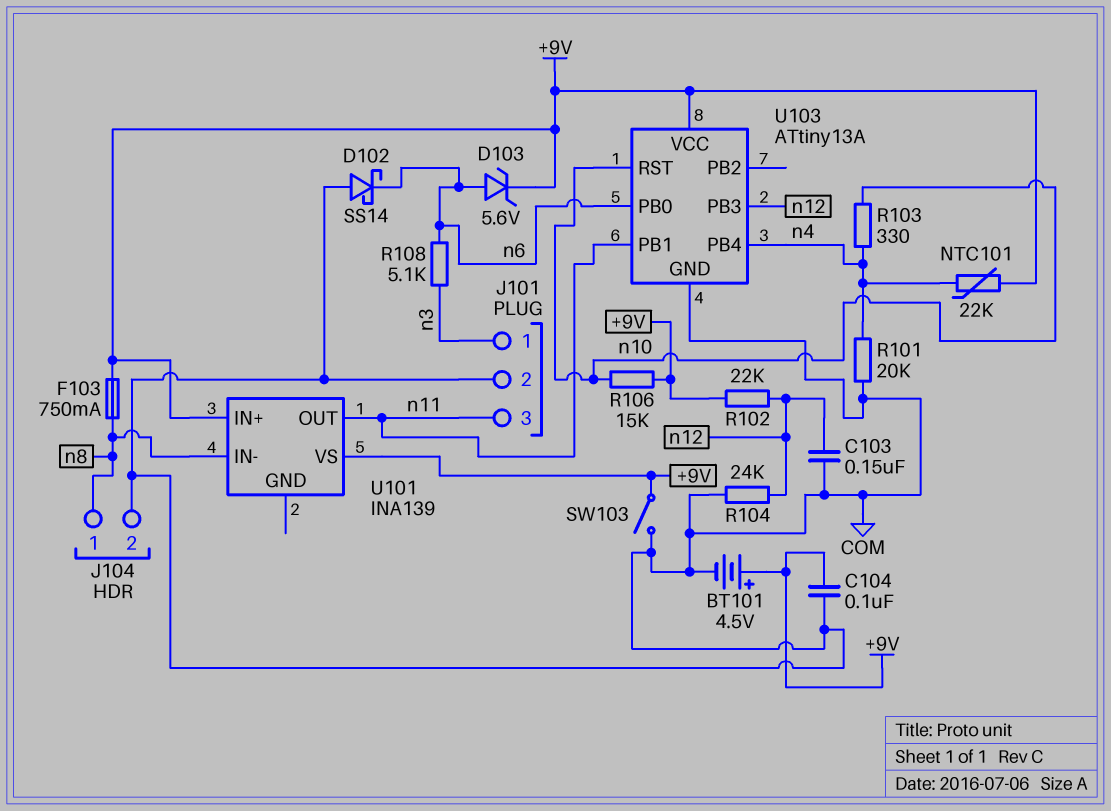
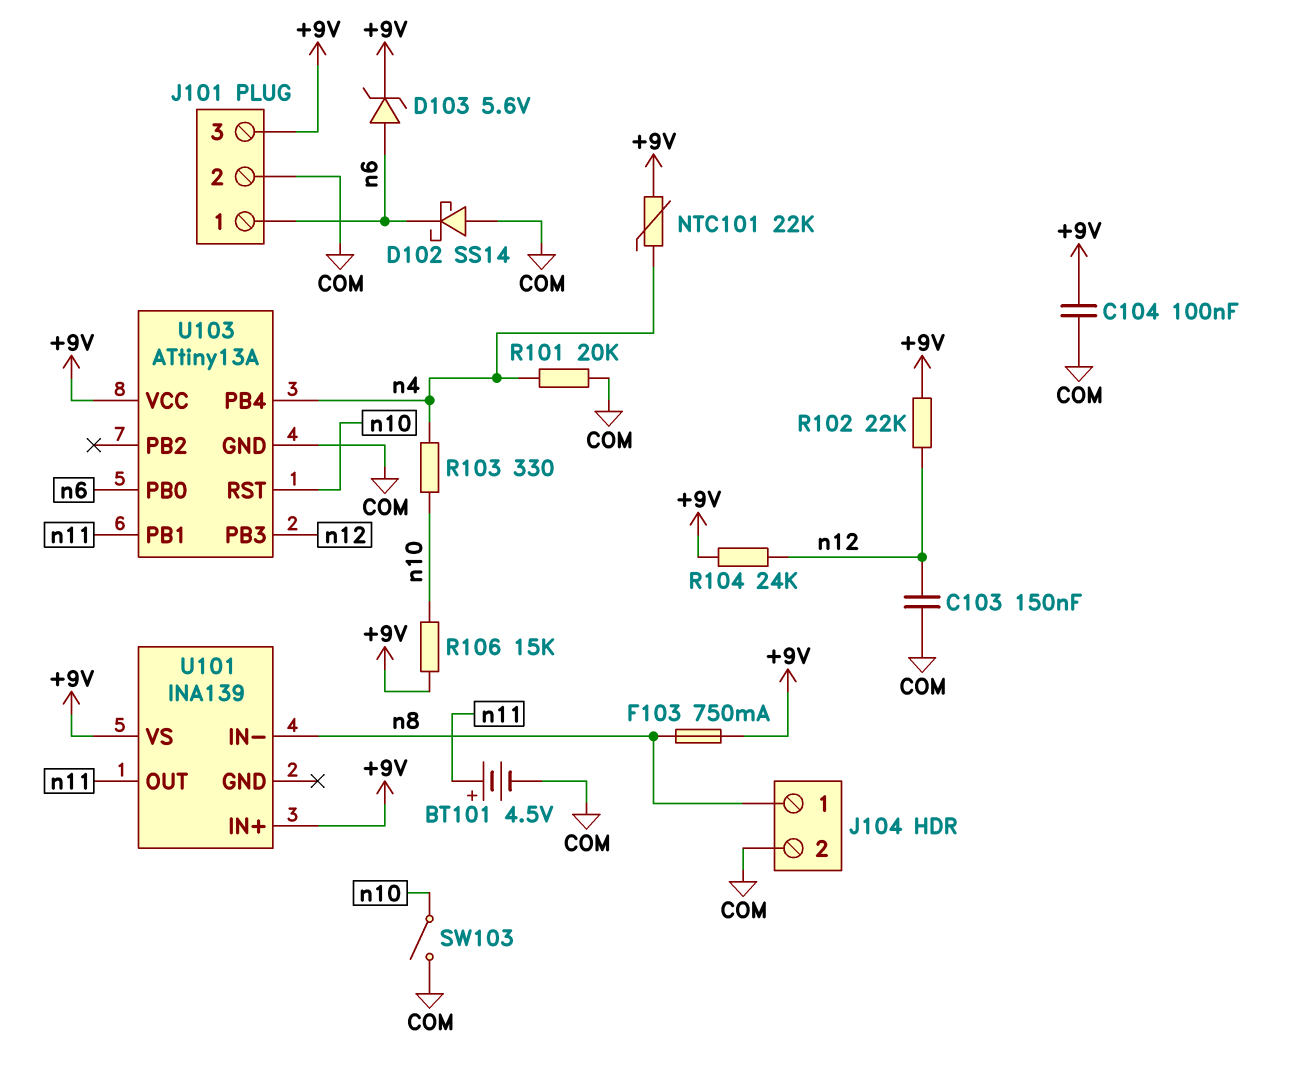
BT101: 4.5V (plus +9V, minus COM) -> 4.5V (plus n11, minus COM)
J101 pin 1: n3 -> n6
J101 pin 3: n11 -> +9V
R104: 24k (COM, n12) -> 24k (+9V, n12)
R108: 5.1k (n3, n6) -> none
SW103: switch (+9V, COM) -> switch (COM, n10)

